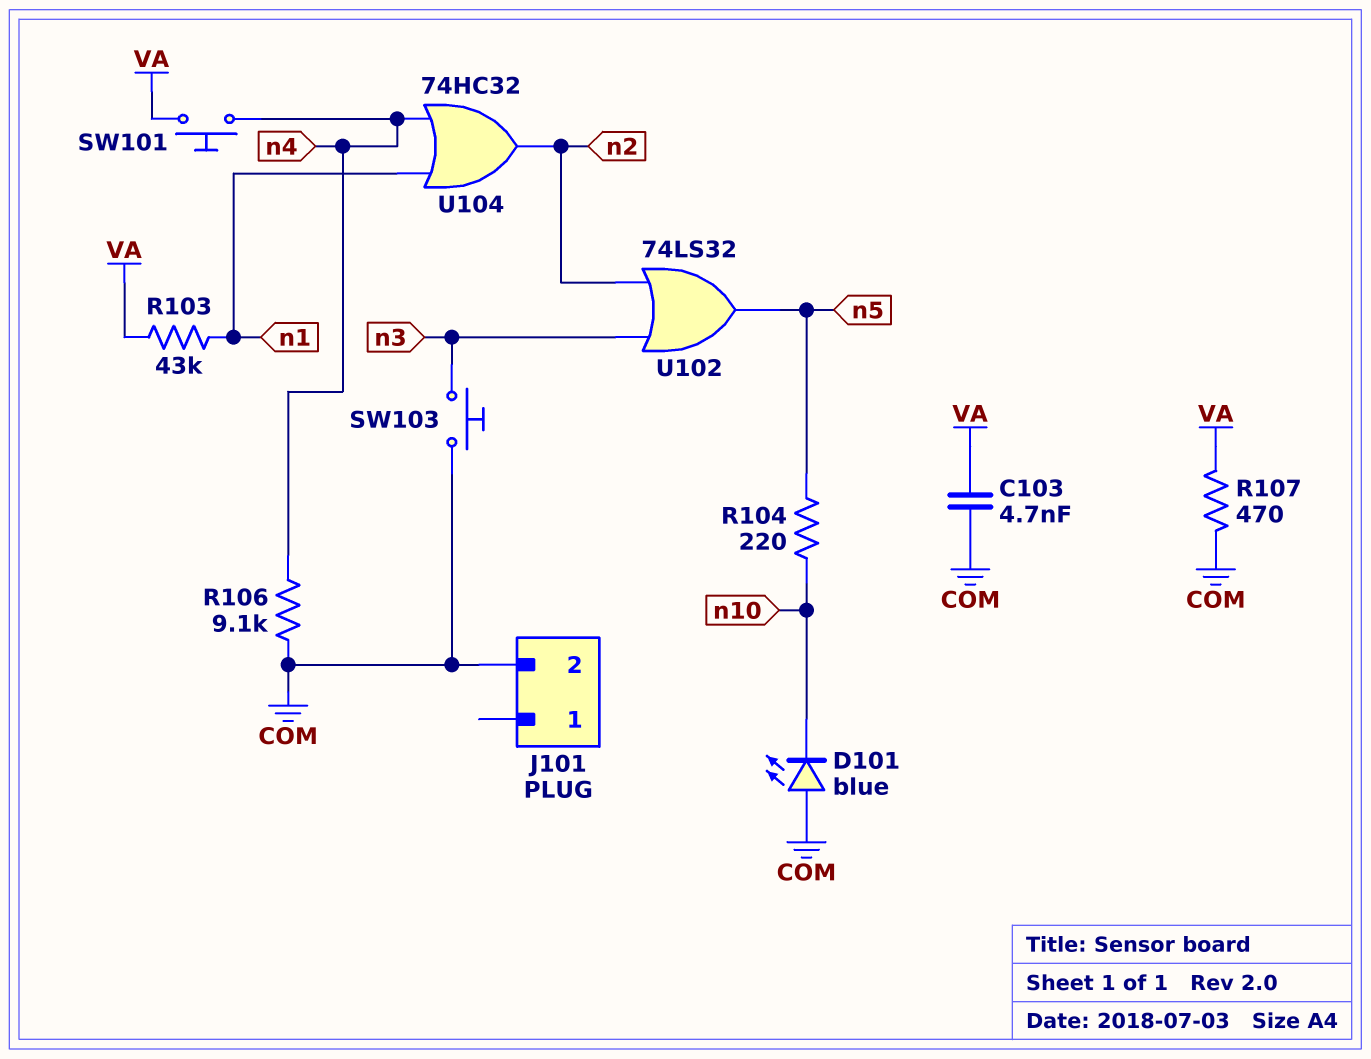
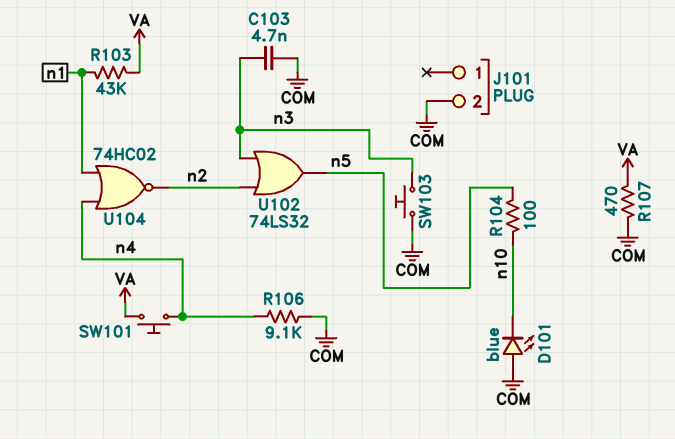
C103: 4.7nF (COM, VA) -> 4.7nF (COM, n3)
R104: 220 (n5, n10) -> 100 (n5, n10)
U104: OR 74HC32 (in n1, in n4, out n2) -> NOR 74HC02 (in n1, in n4, out n2)

